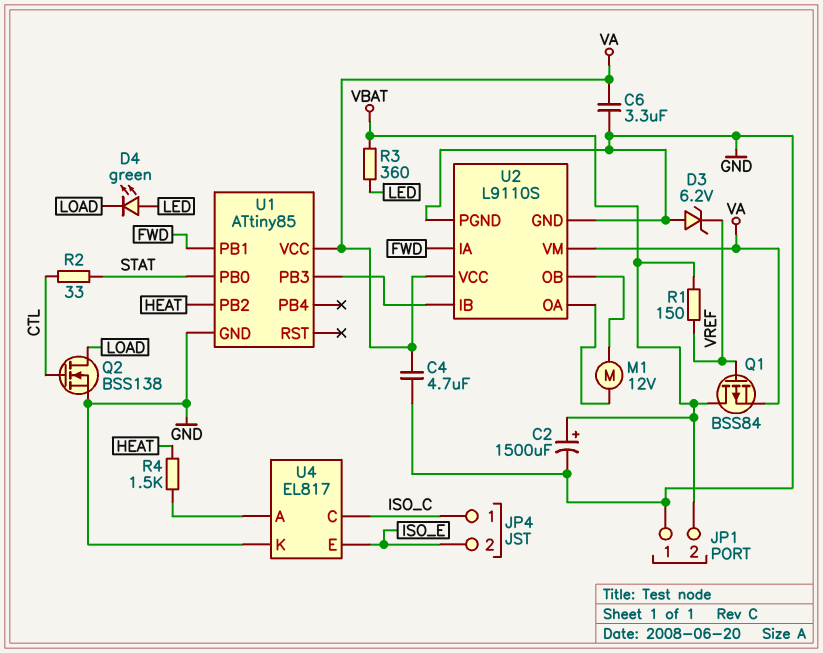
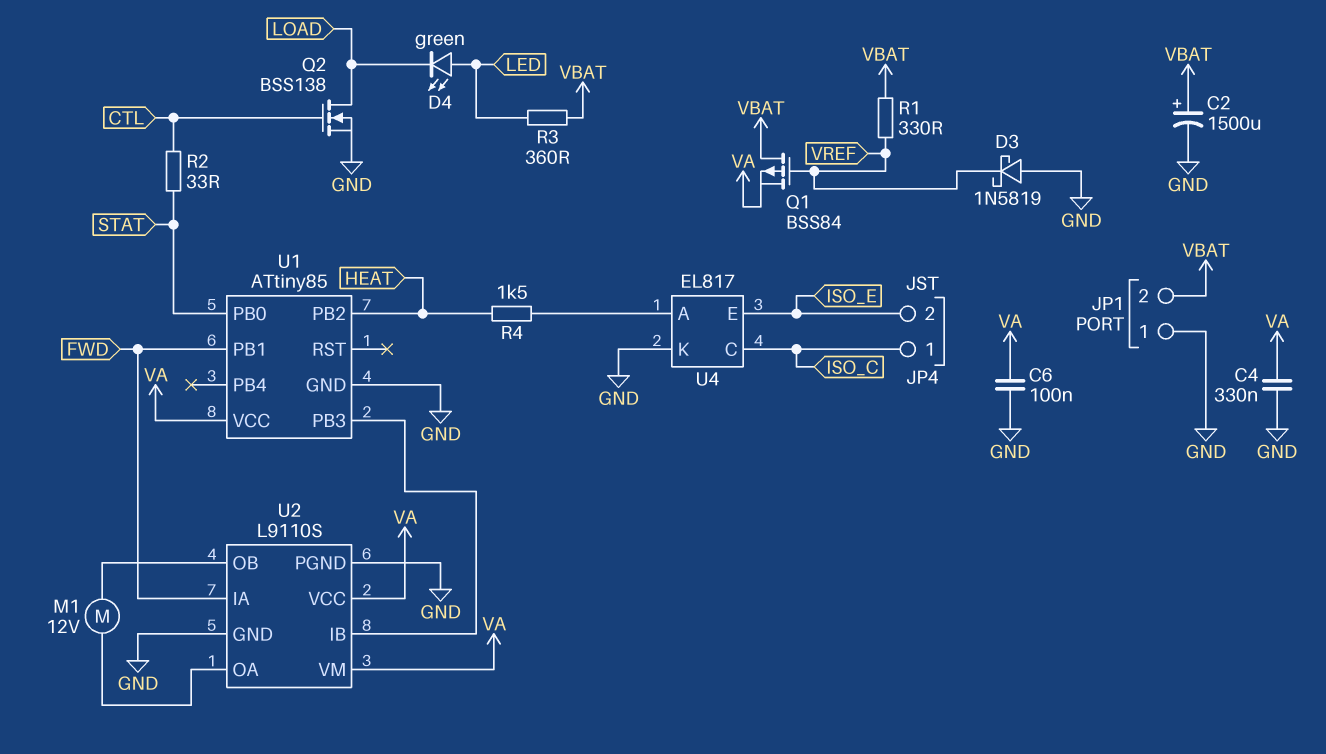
C4: 4.7uF (GND, VA) -> 330nF (GND, VA)
C6: 3.3uF (GND, VA) -> 100nF (GND, VA)
D3: zener 6.2V (A GND, K VREF) -> schottky 1N5819 (A GND, K VREF)
R1: 150 (VBAT, VREF) -> 330 (VBAT, VREF)

